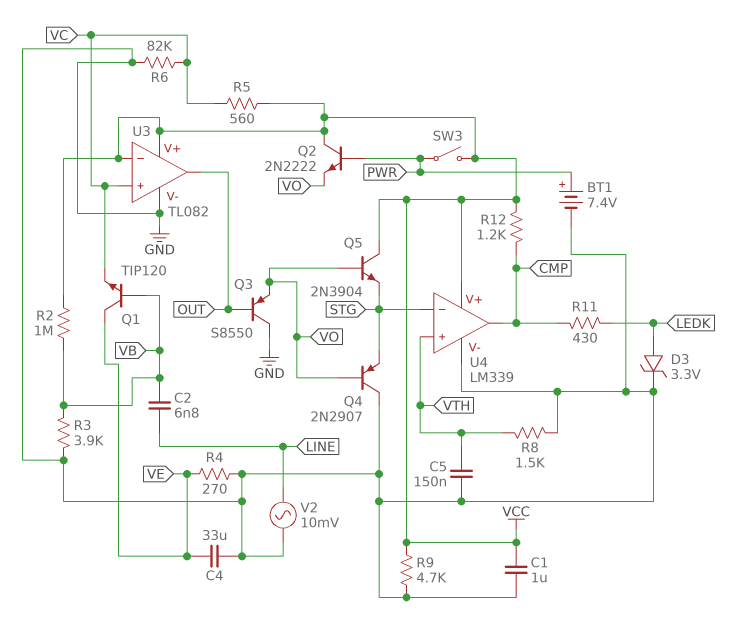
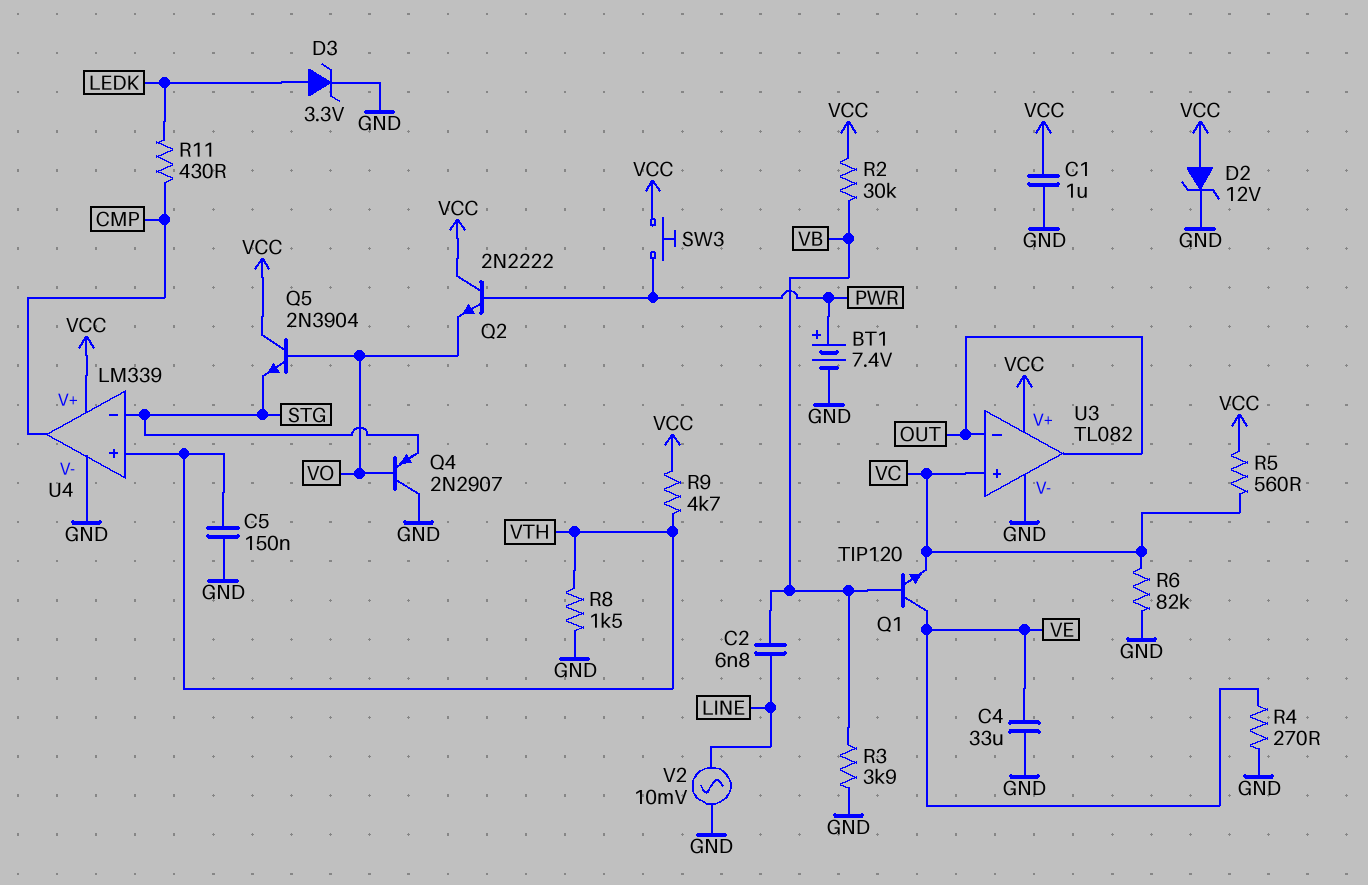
D2: none -> zener 12V (A VCC, K GND)
Q3: PNP S8550 (B OUT, C GND, E VO) -> none
R2: 1M (VB, VCC) -> 30k (VB, VCC)
R9: 4.7k (GND, VCC) -> 4.7k (VCC, VTH)
R12: 1.2k (CMP, VCC) -> none
SW3: switch (PWR, VCC) -> button (PWR, VCC)
U3 pin in-: VCC -> OUT

